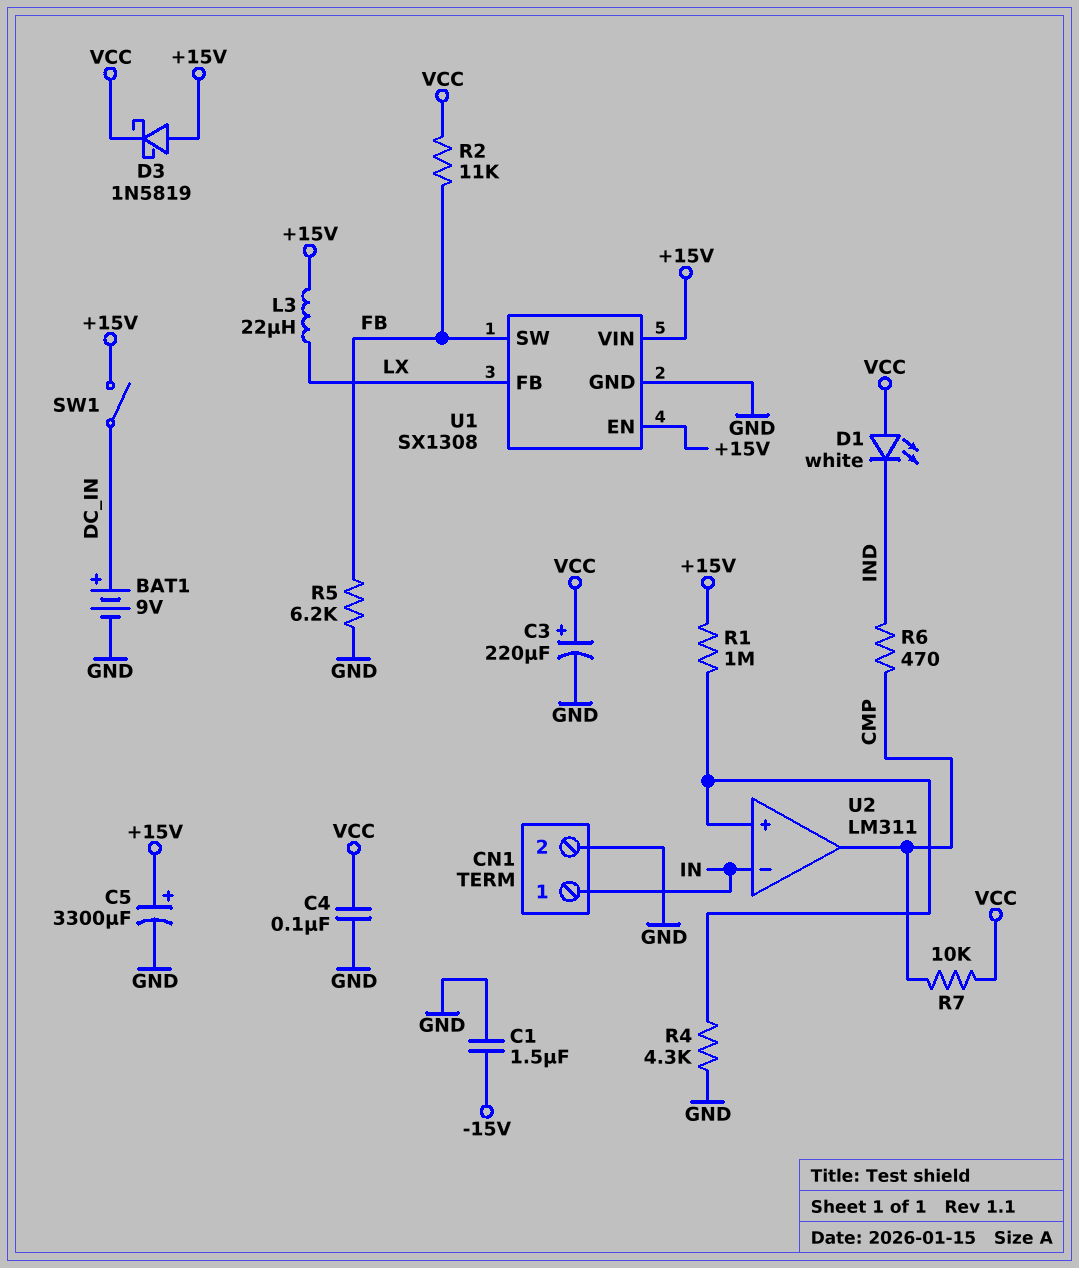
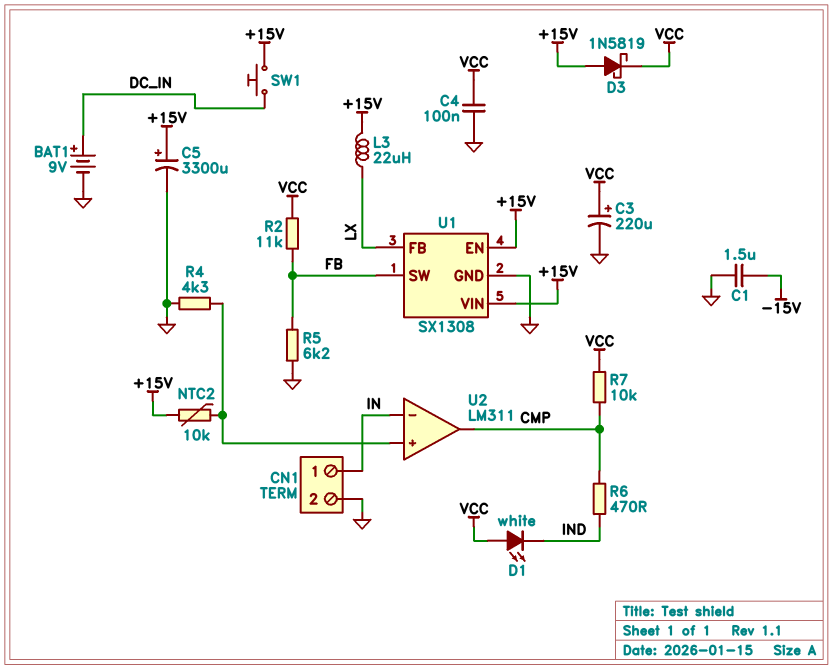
NTC2: none -> 10k (+15V, U2/in+)
R1: 1M (+15V, U2/in+) -> none
SW1: switch (+15V, DC_IN) -> button (+15V, DC_IN)

